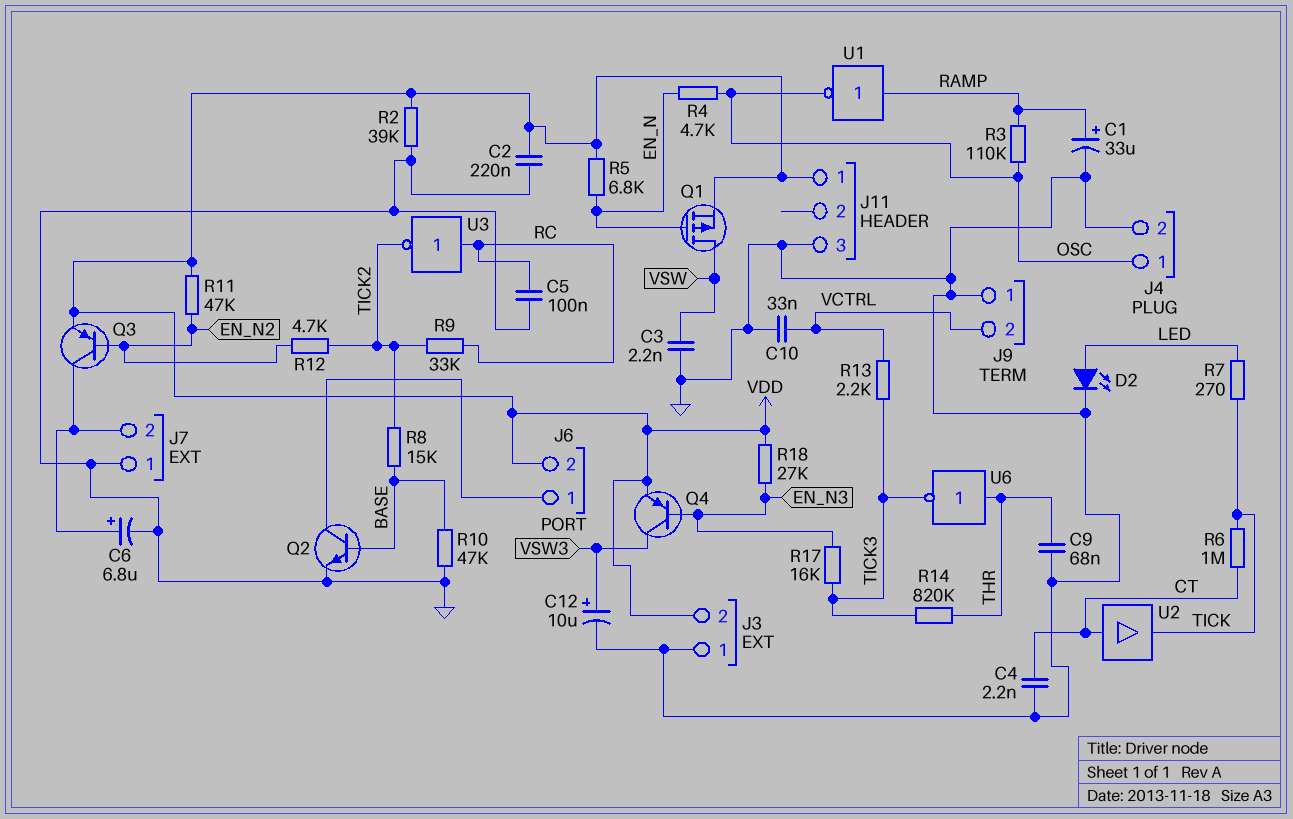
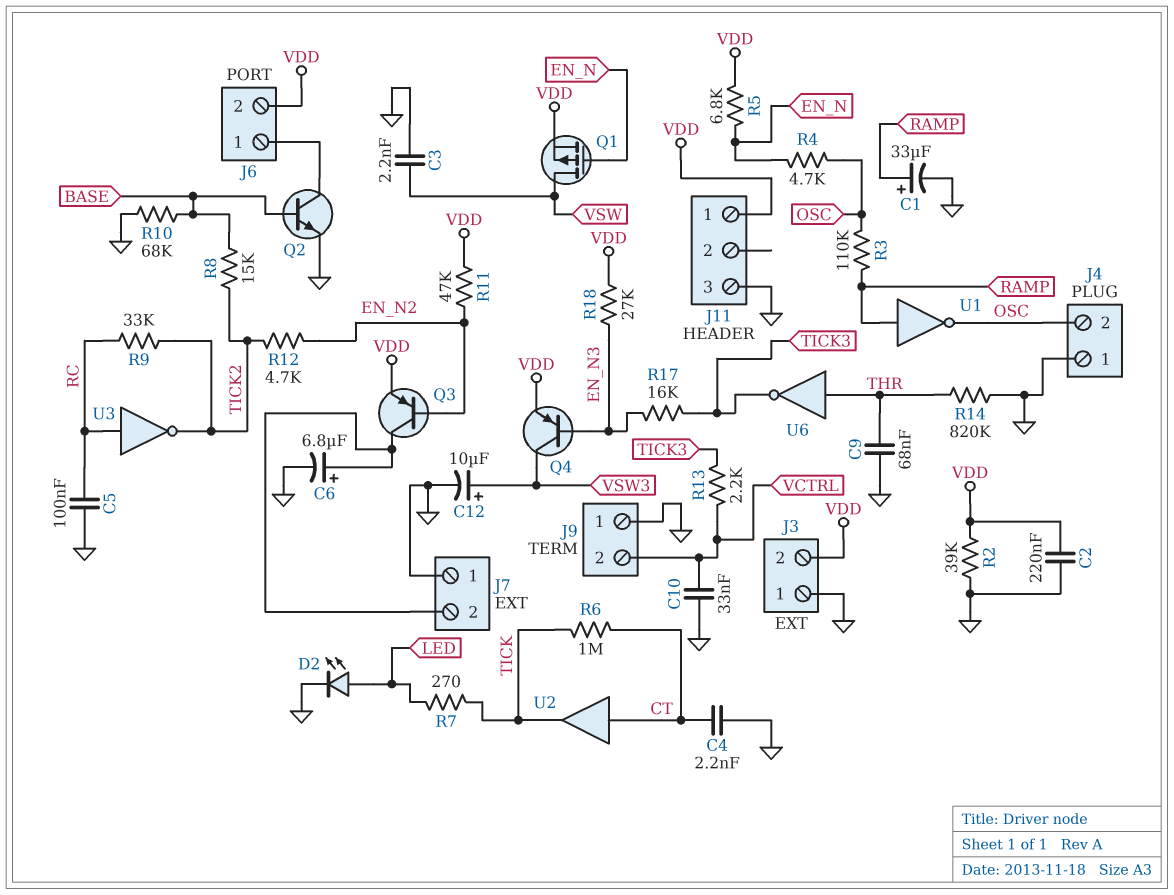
J4 pin 1: OSC -> GND
J4 pin 2: GND -> OSC
R10: 47k (BASE, GND) -> 68k (BASE, GND)
R14: 820k (THR, TICK3) -> 820k (GND, THR)

